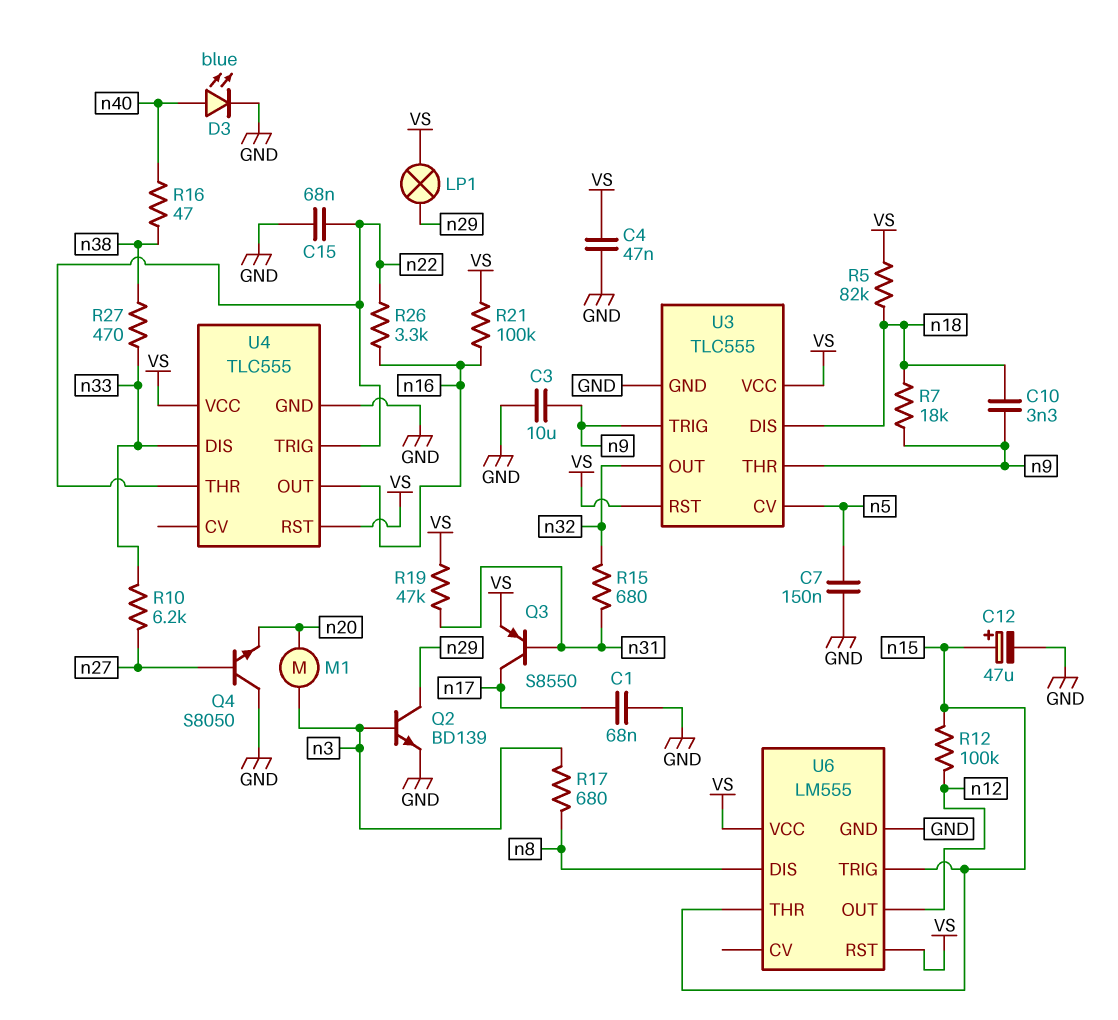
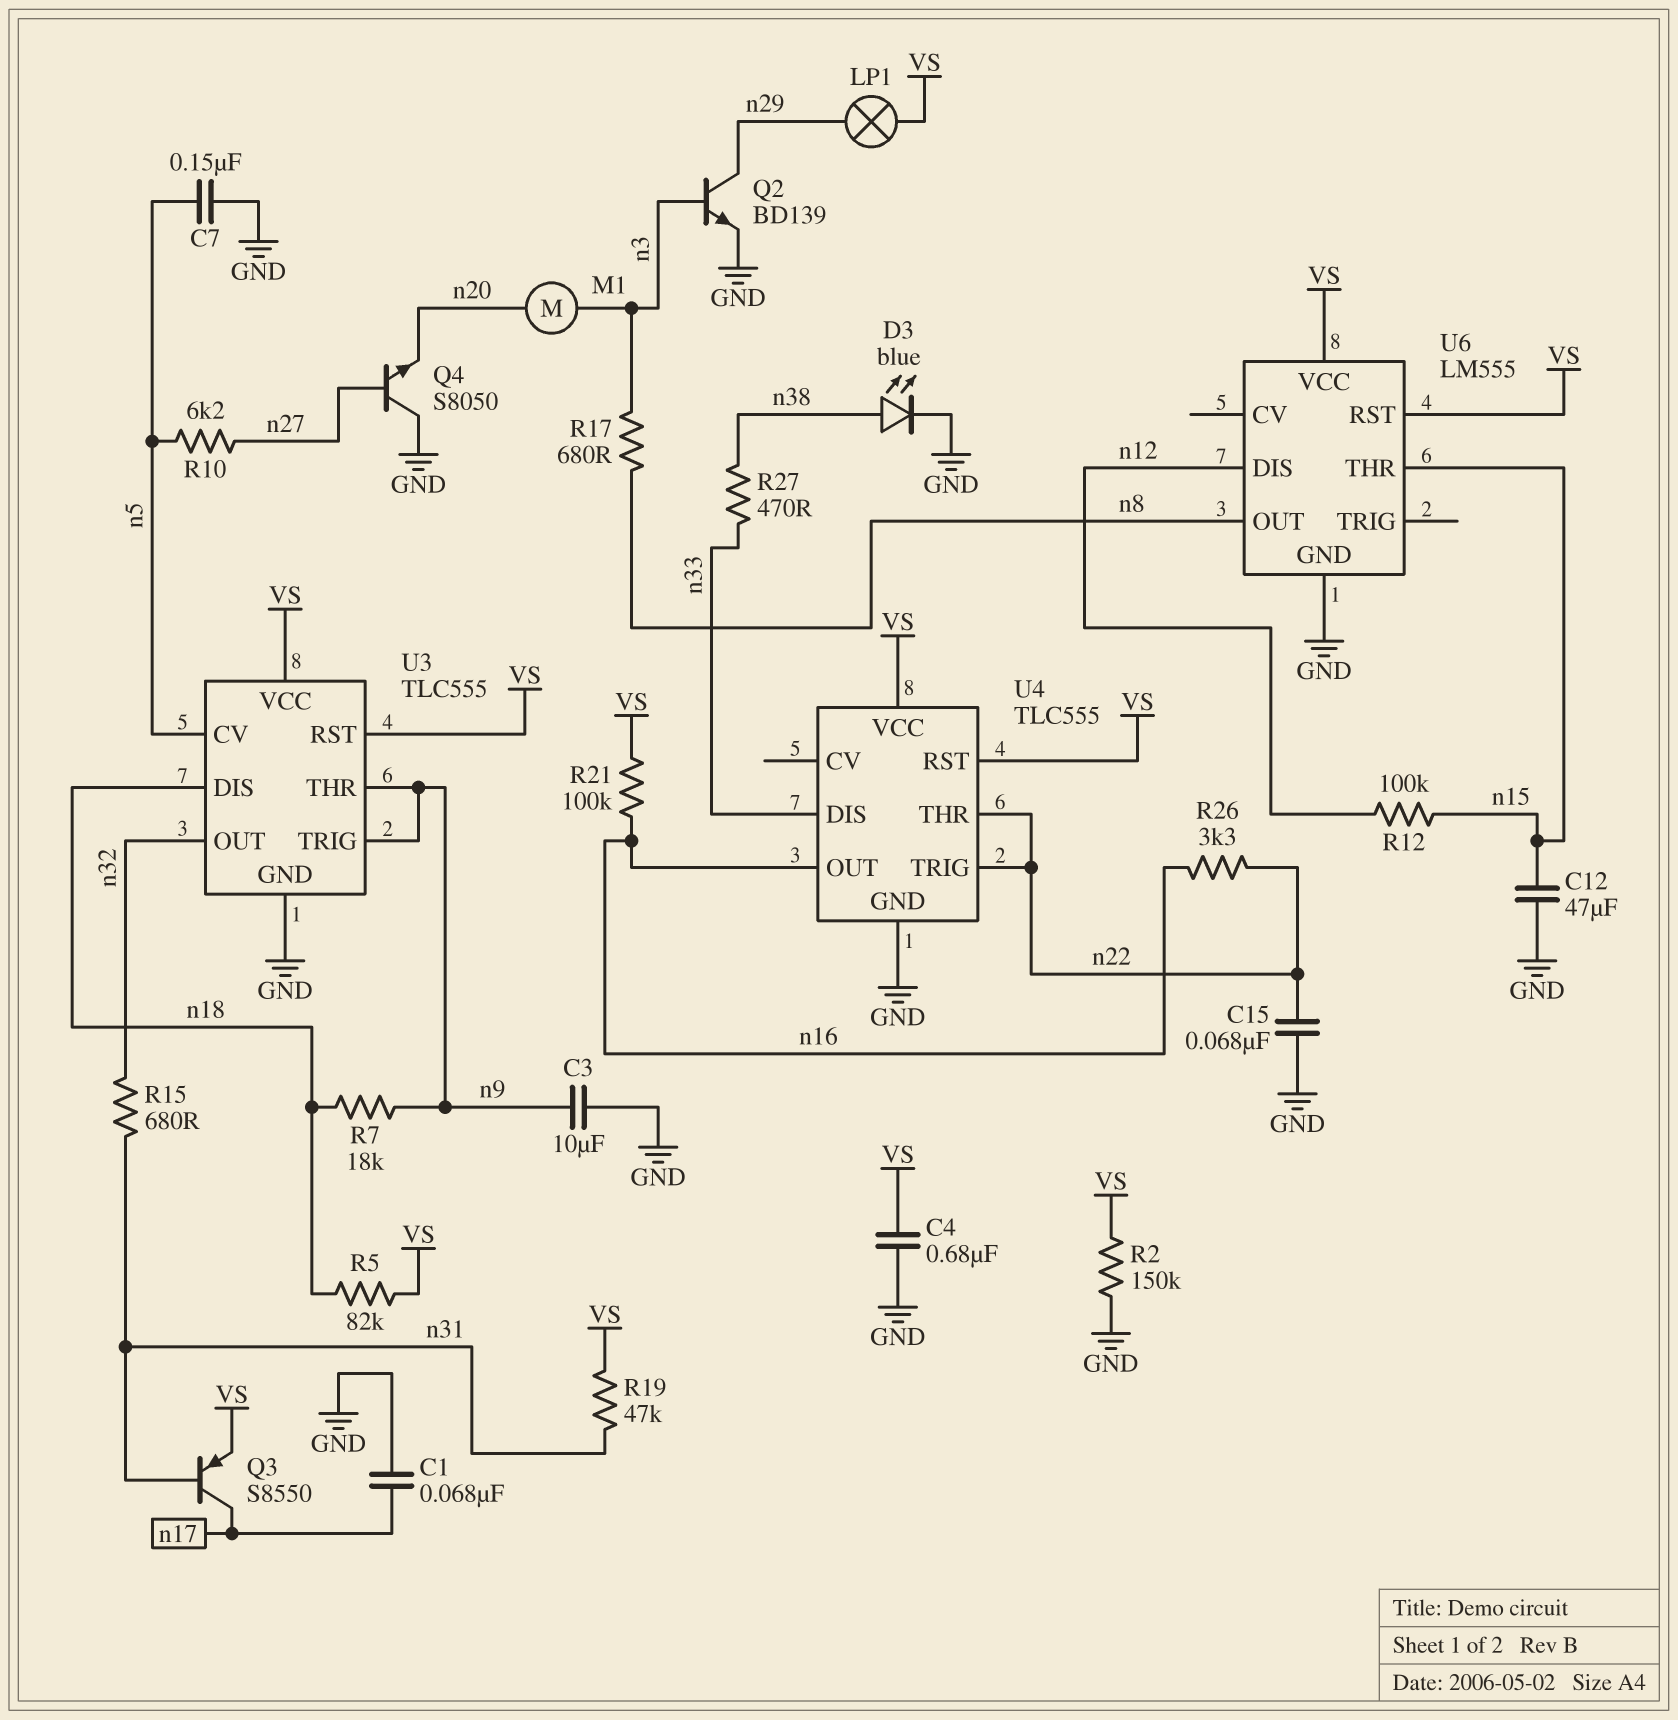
C4: 47nF (GND, VS) -> 680nF (GND, VS)
C10: 3.3nF (n9, n18) -> none
C12: 47uF (plus n15, minus GND) -> 47uF (GND, n15)
D3: LED blue (A n40, K GND) -> LED blue (A n38, K GND)
R2: none -> 150k (GND, VS)
R10: 6.2k (n27, n33) -> 6.2k (n5, n27)
R16: 47 (n38, n40) -> none
U6 pin DIS: n8 -> n12
U6 pin OUT: n12 -> n8
U6 pin TRIG: n15 -> none

